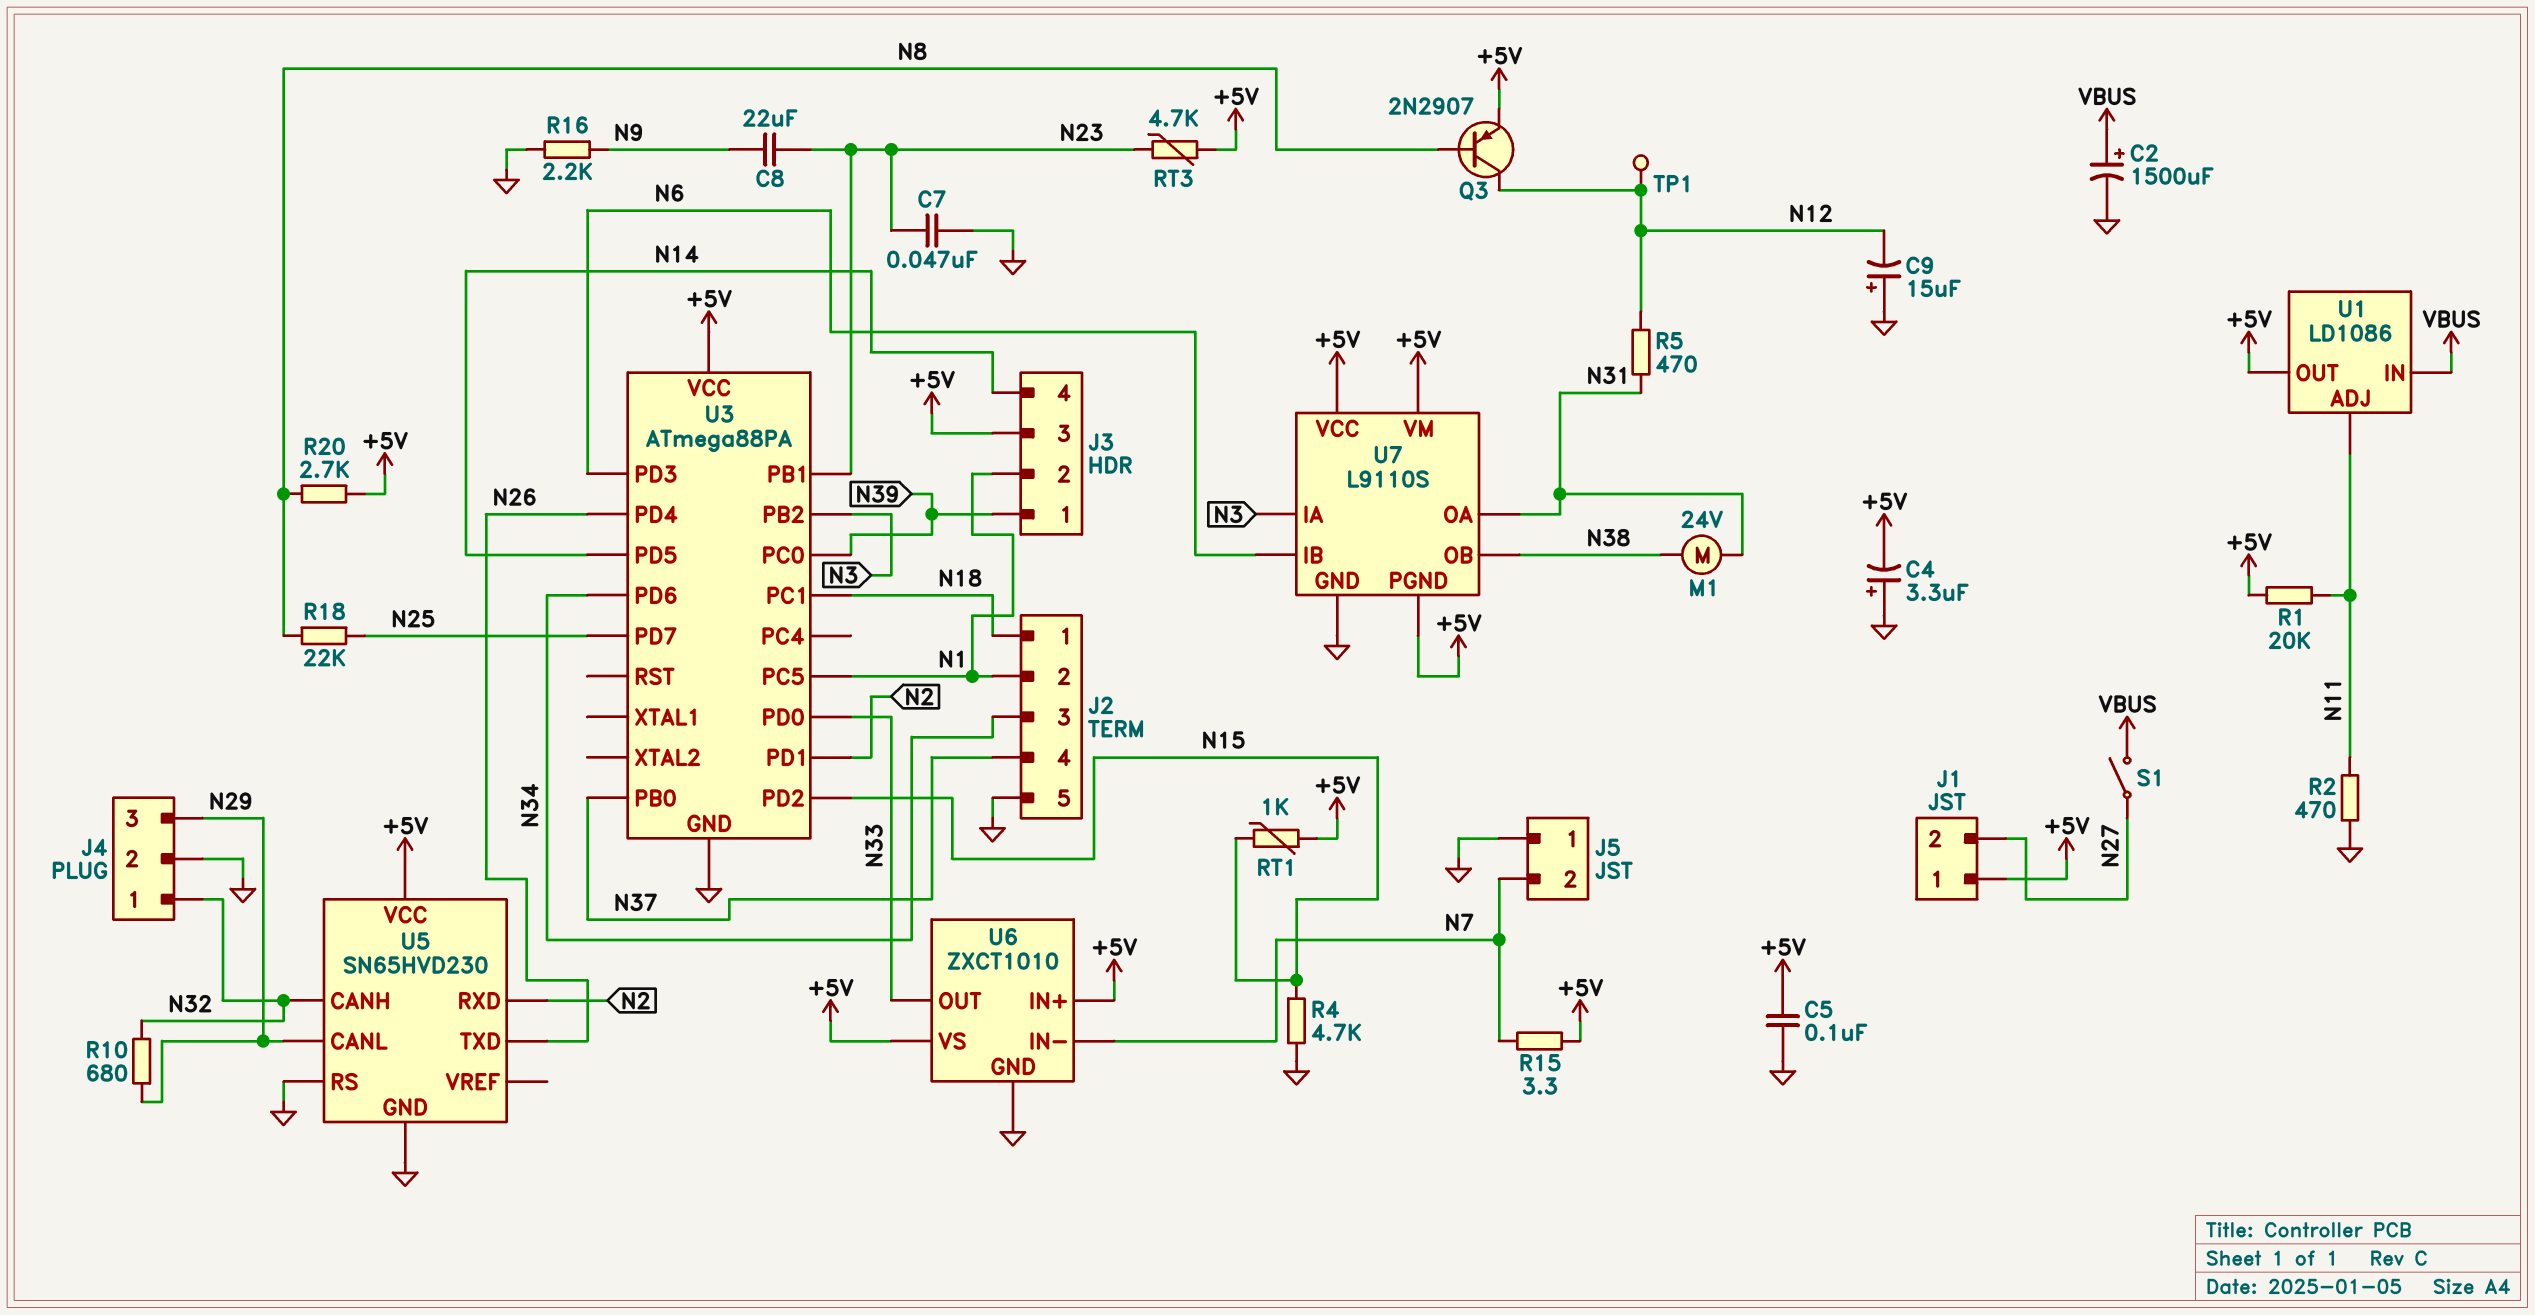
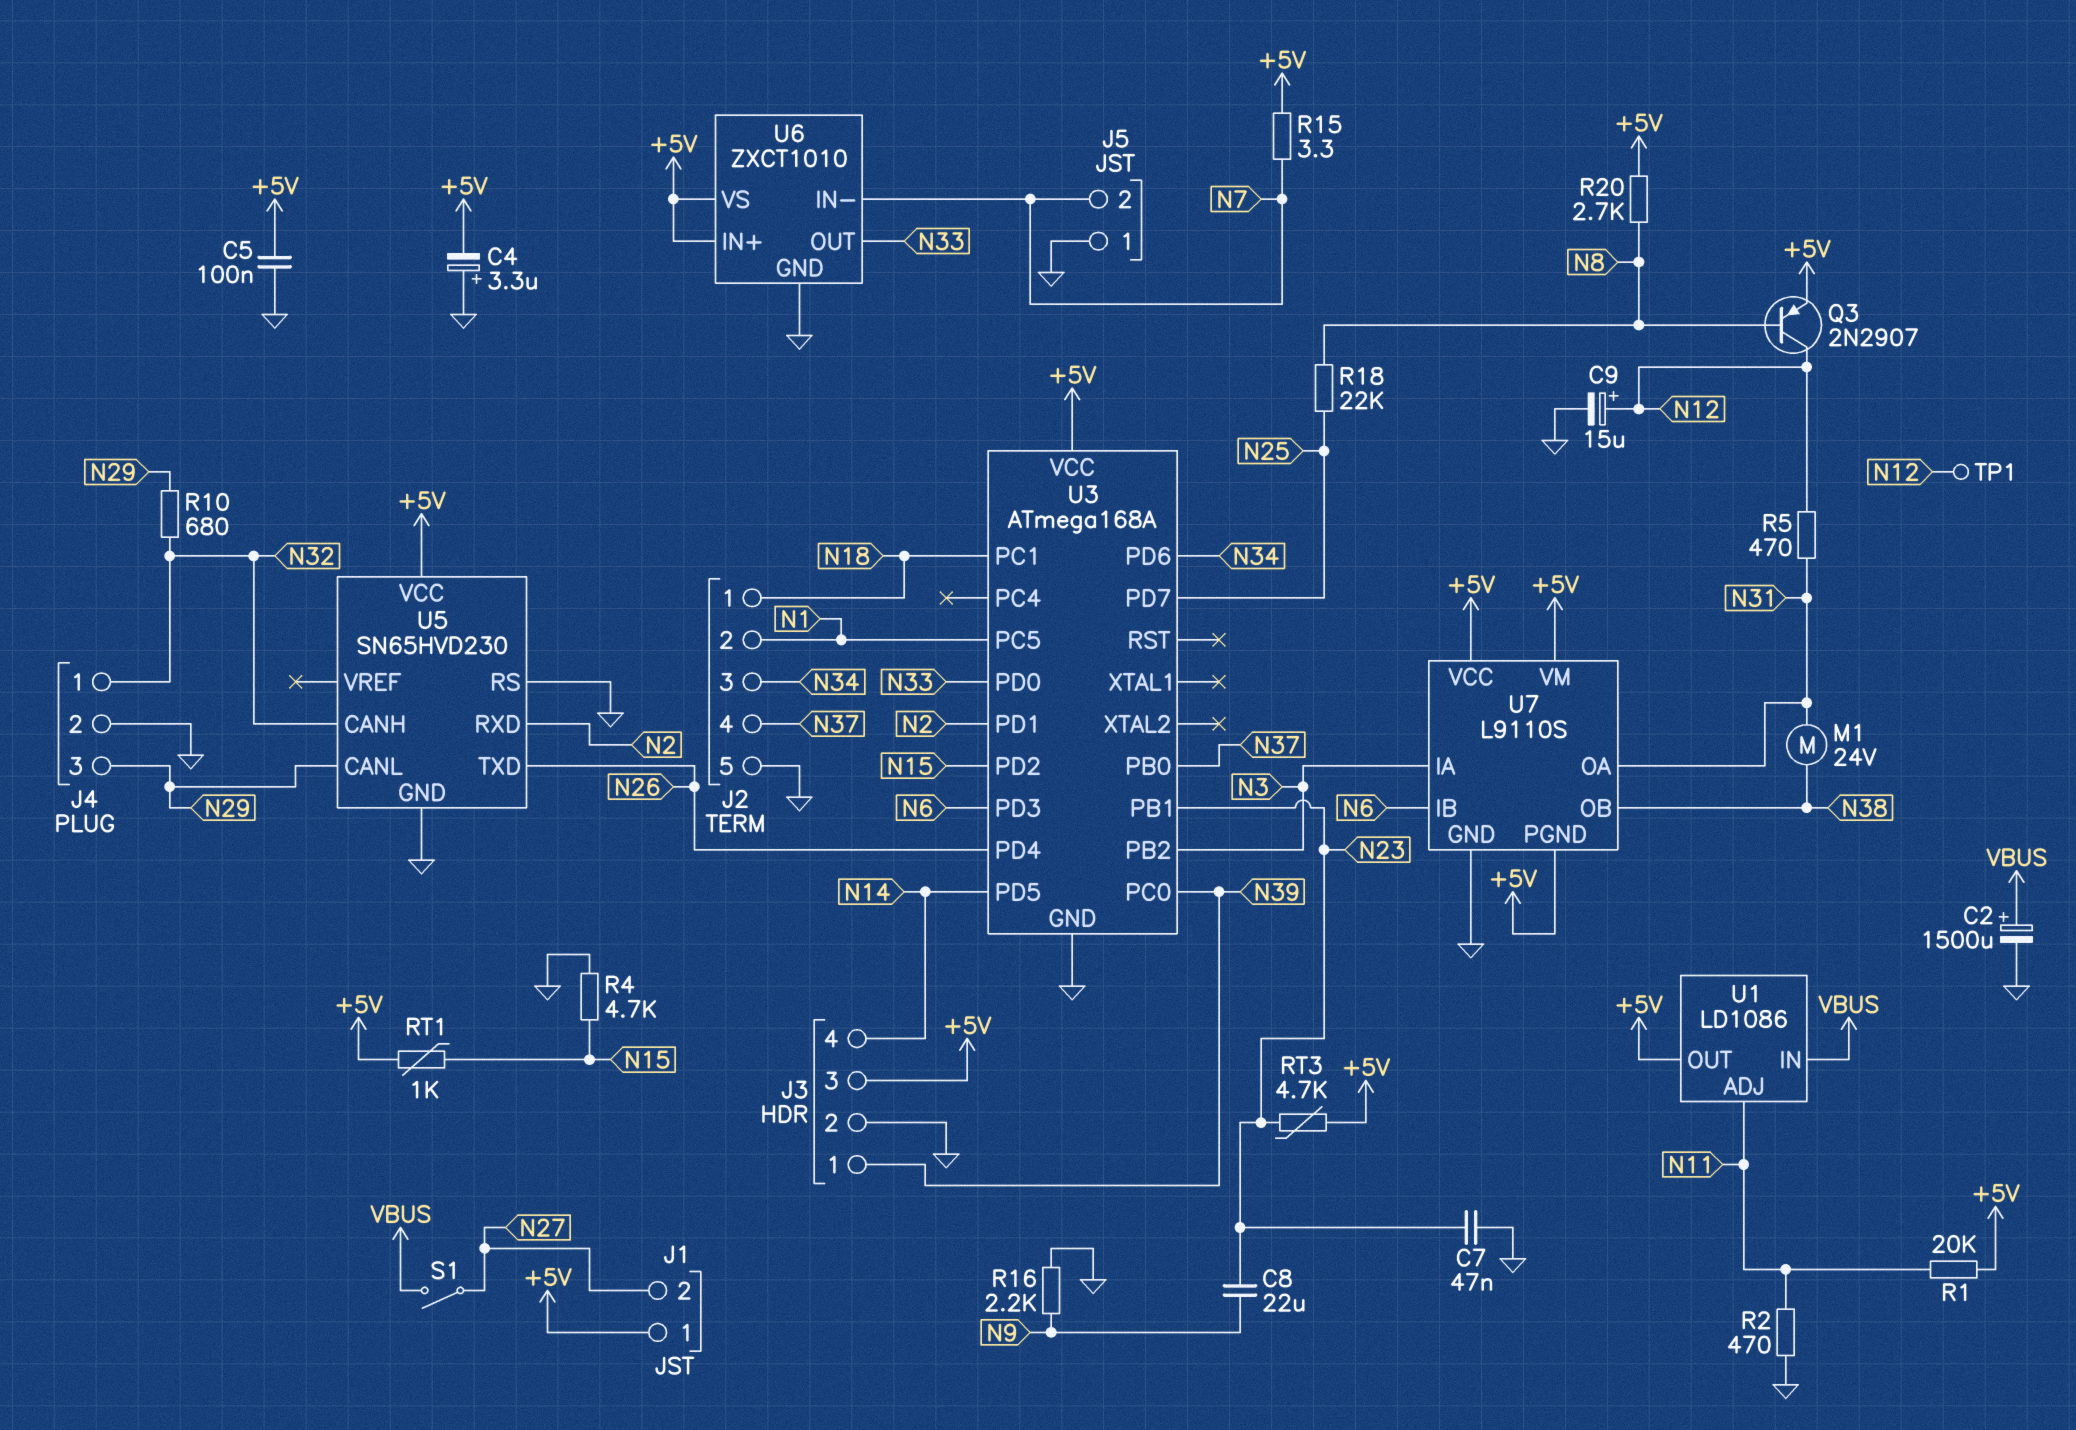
C9: 15uF (plus GND, minus N12) -> 15uF (plus N12, minus GND)
J3 pin 2: N1 -> GND
U3: ATmega88PA -> ATmega168A

